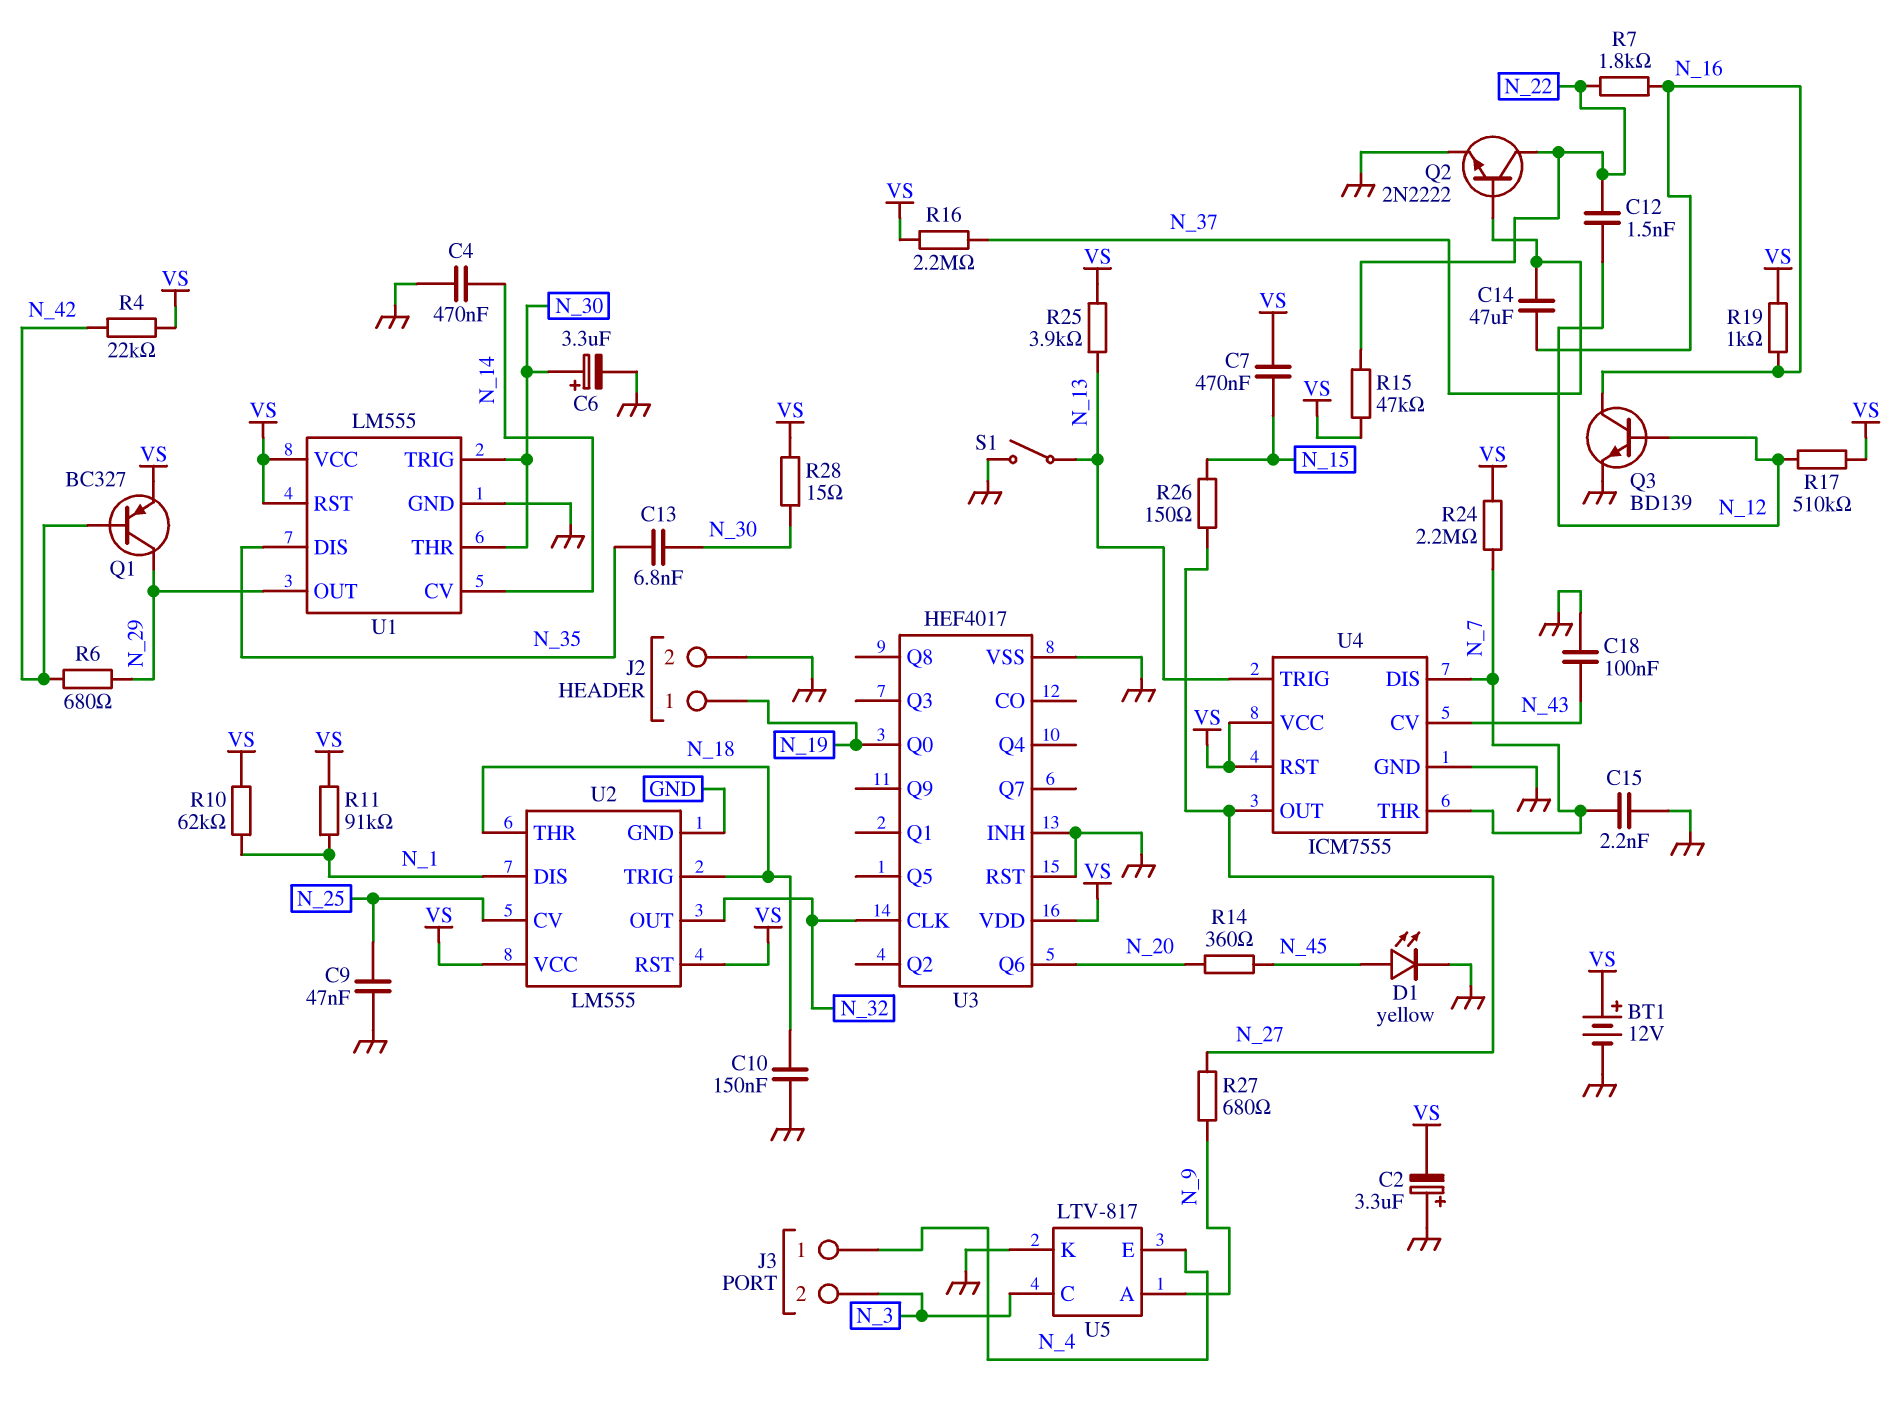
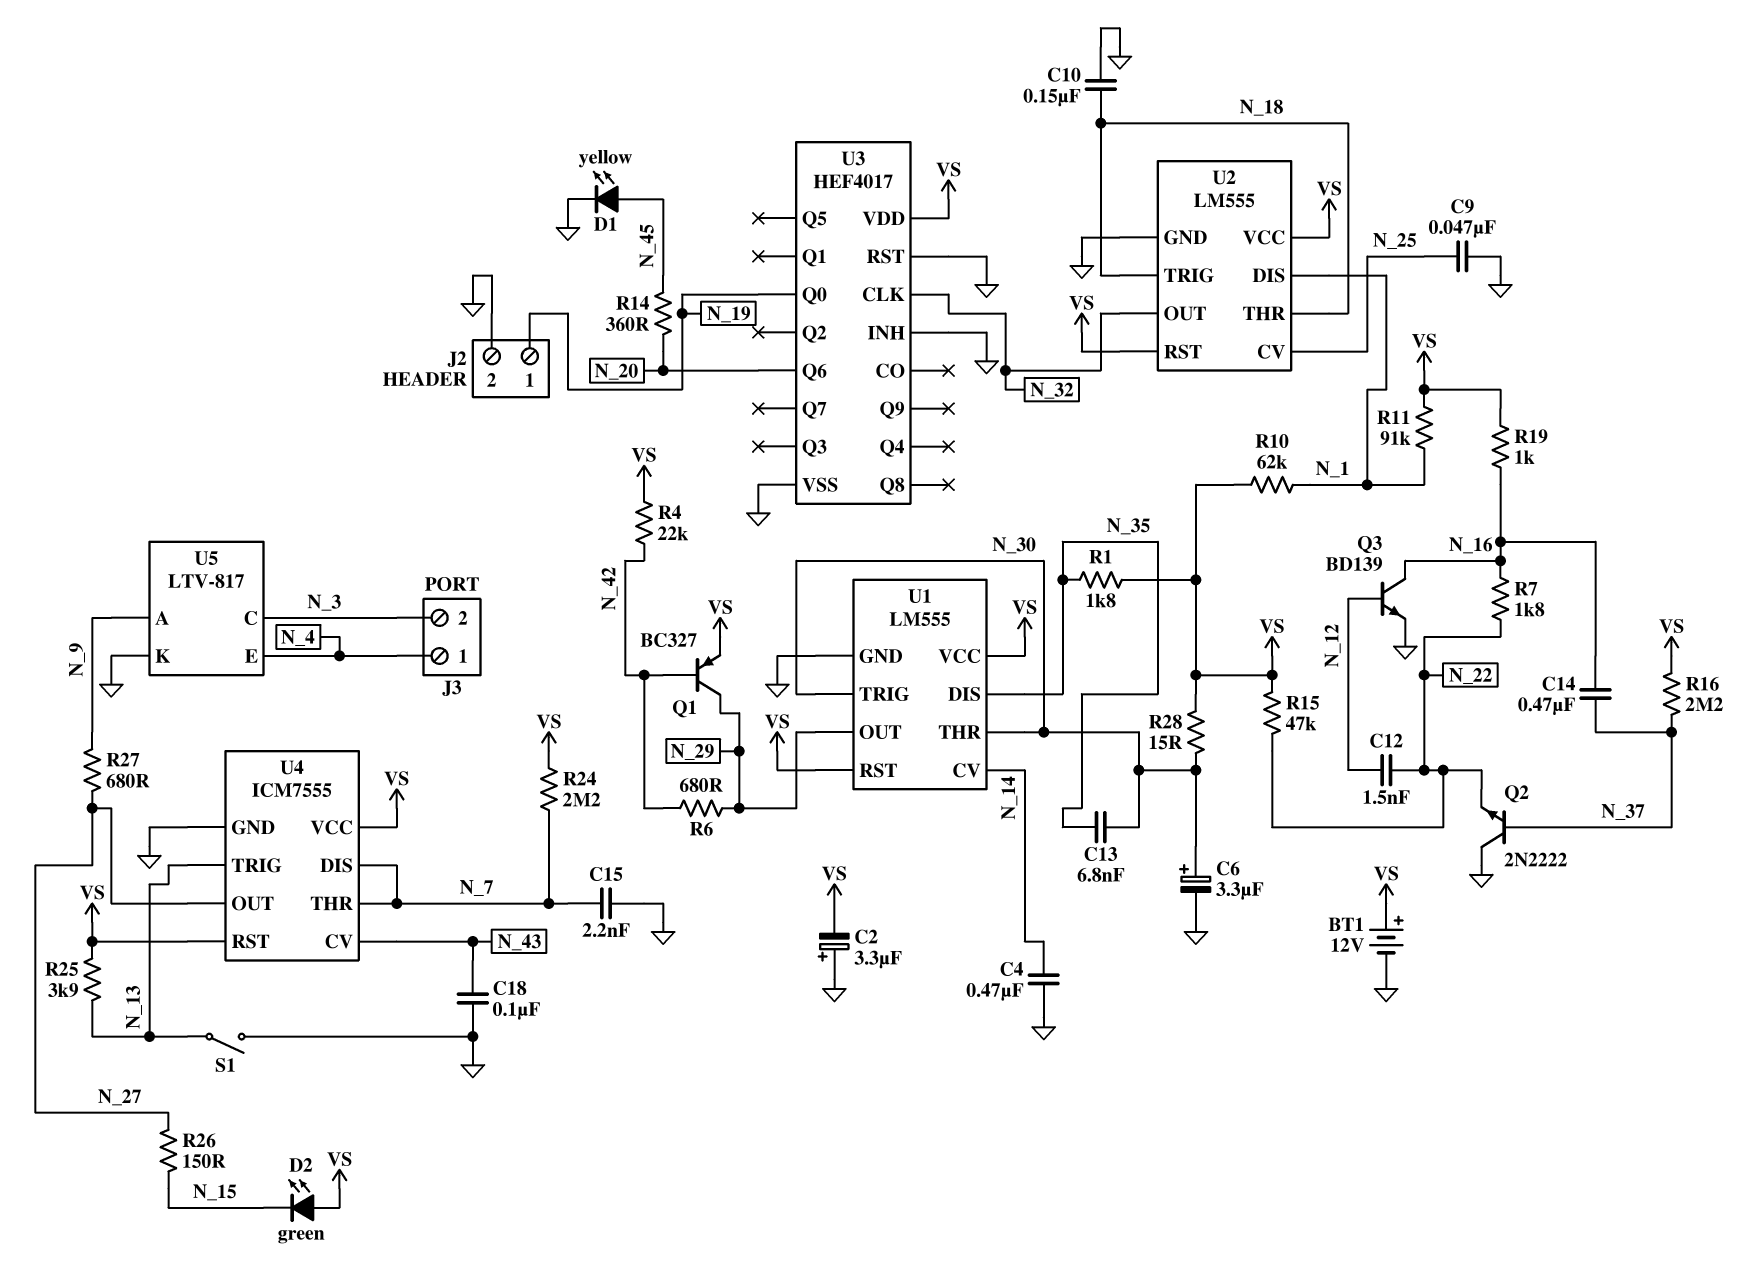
C7: 470nF (N_15, VS) -> none
C14: 47uF (N_16, N_37) -> 470nF (N_16, N_37)
D2: none -> LED green (A VS, K N_15)
Q2: NPN 2N2222 (B N_37, C N_22, E GND) -> NPN 2N2222 (B N_37, C GND, E N_22)
R1: none -> 1.8k (N_35, VS)
R17: 510k (N_12, VS) -> none

